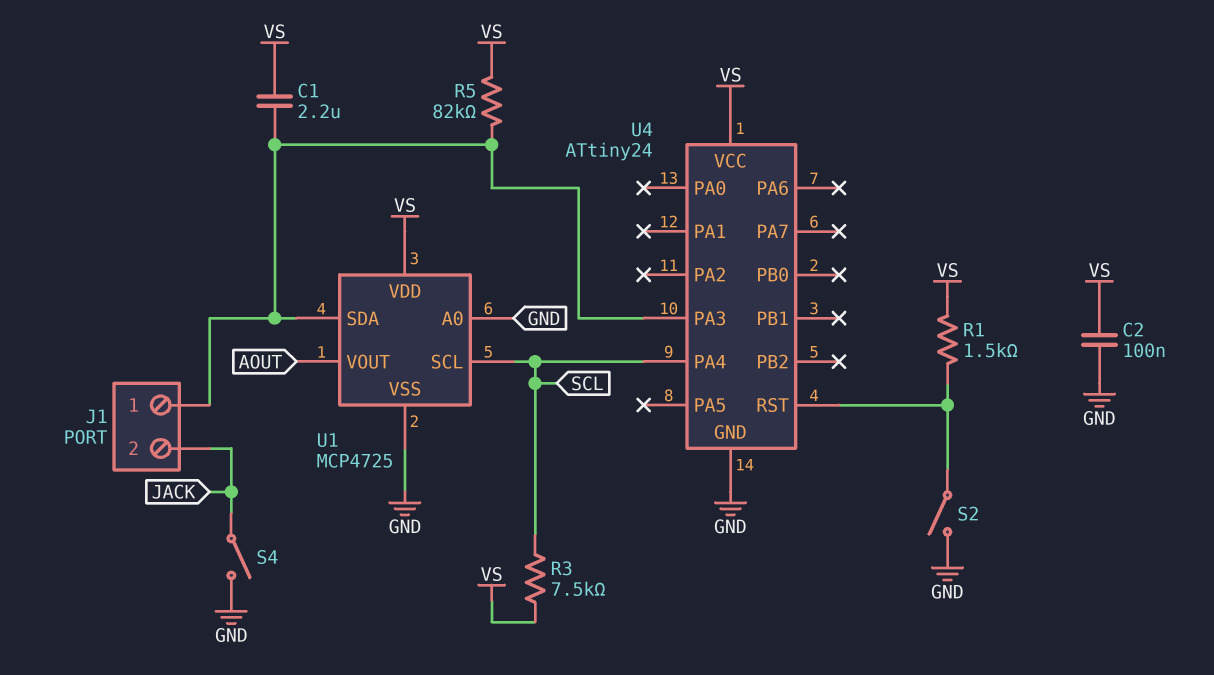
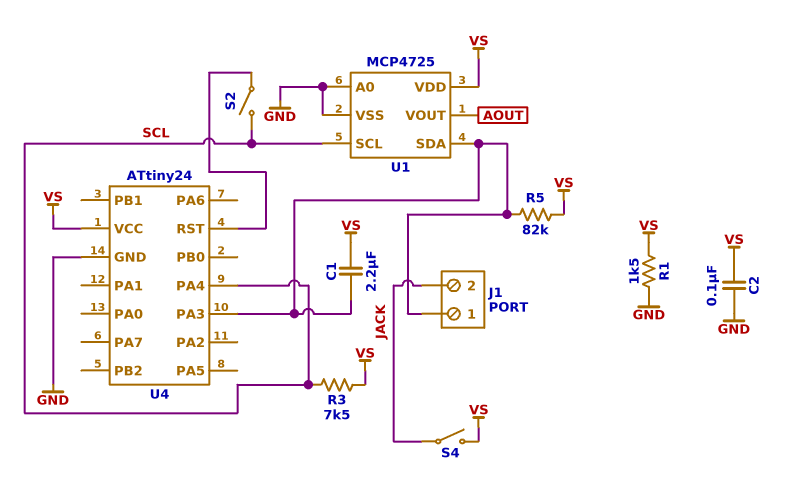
R1: 1.5k (U4/RST, VS) -> 1.5k (GND, VS)
S2: switch (GND, U4/RST) -> switch (SCL, U4/RST)
S4: switch (GND, JACK) -> switch (JACK, VS)

